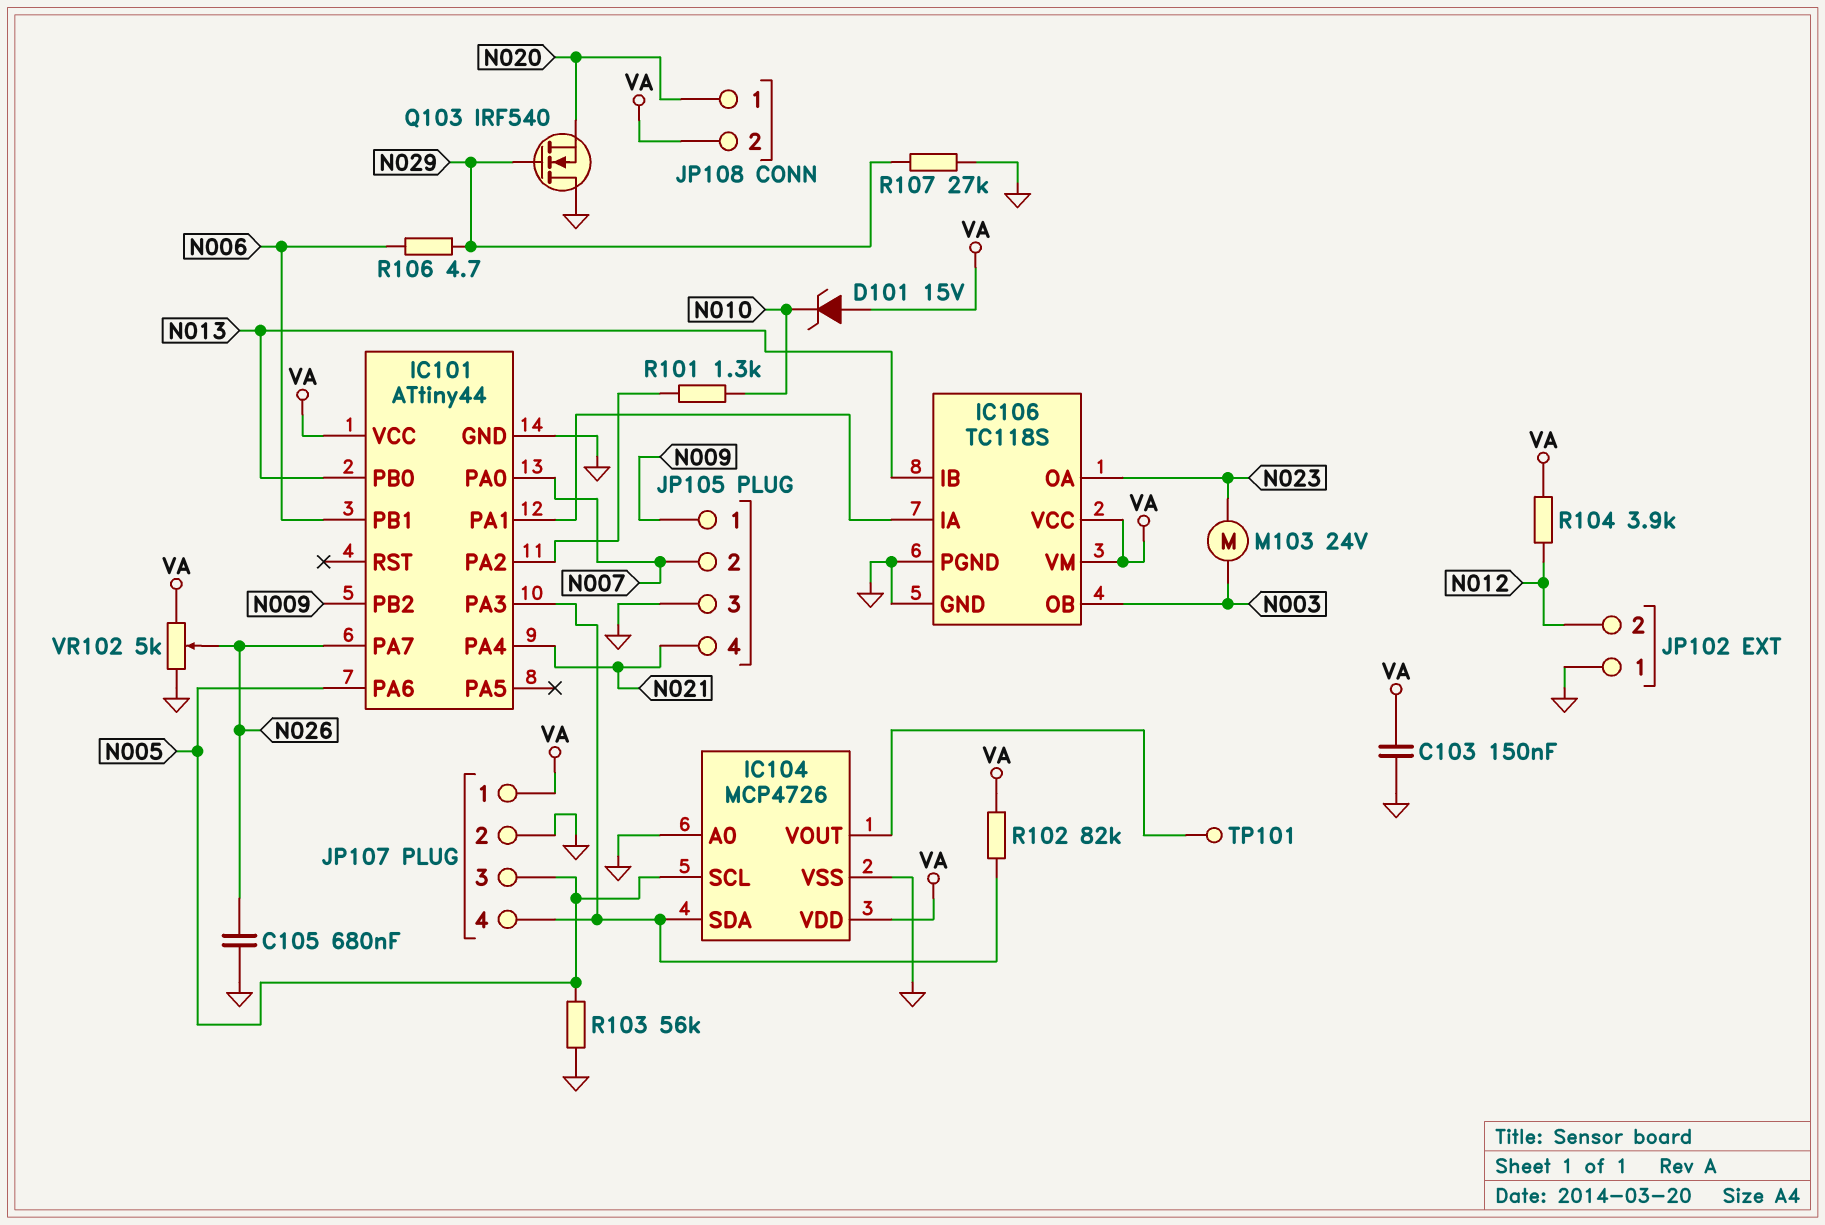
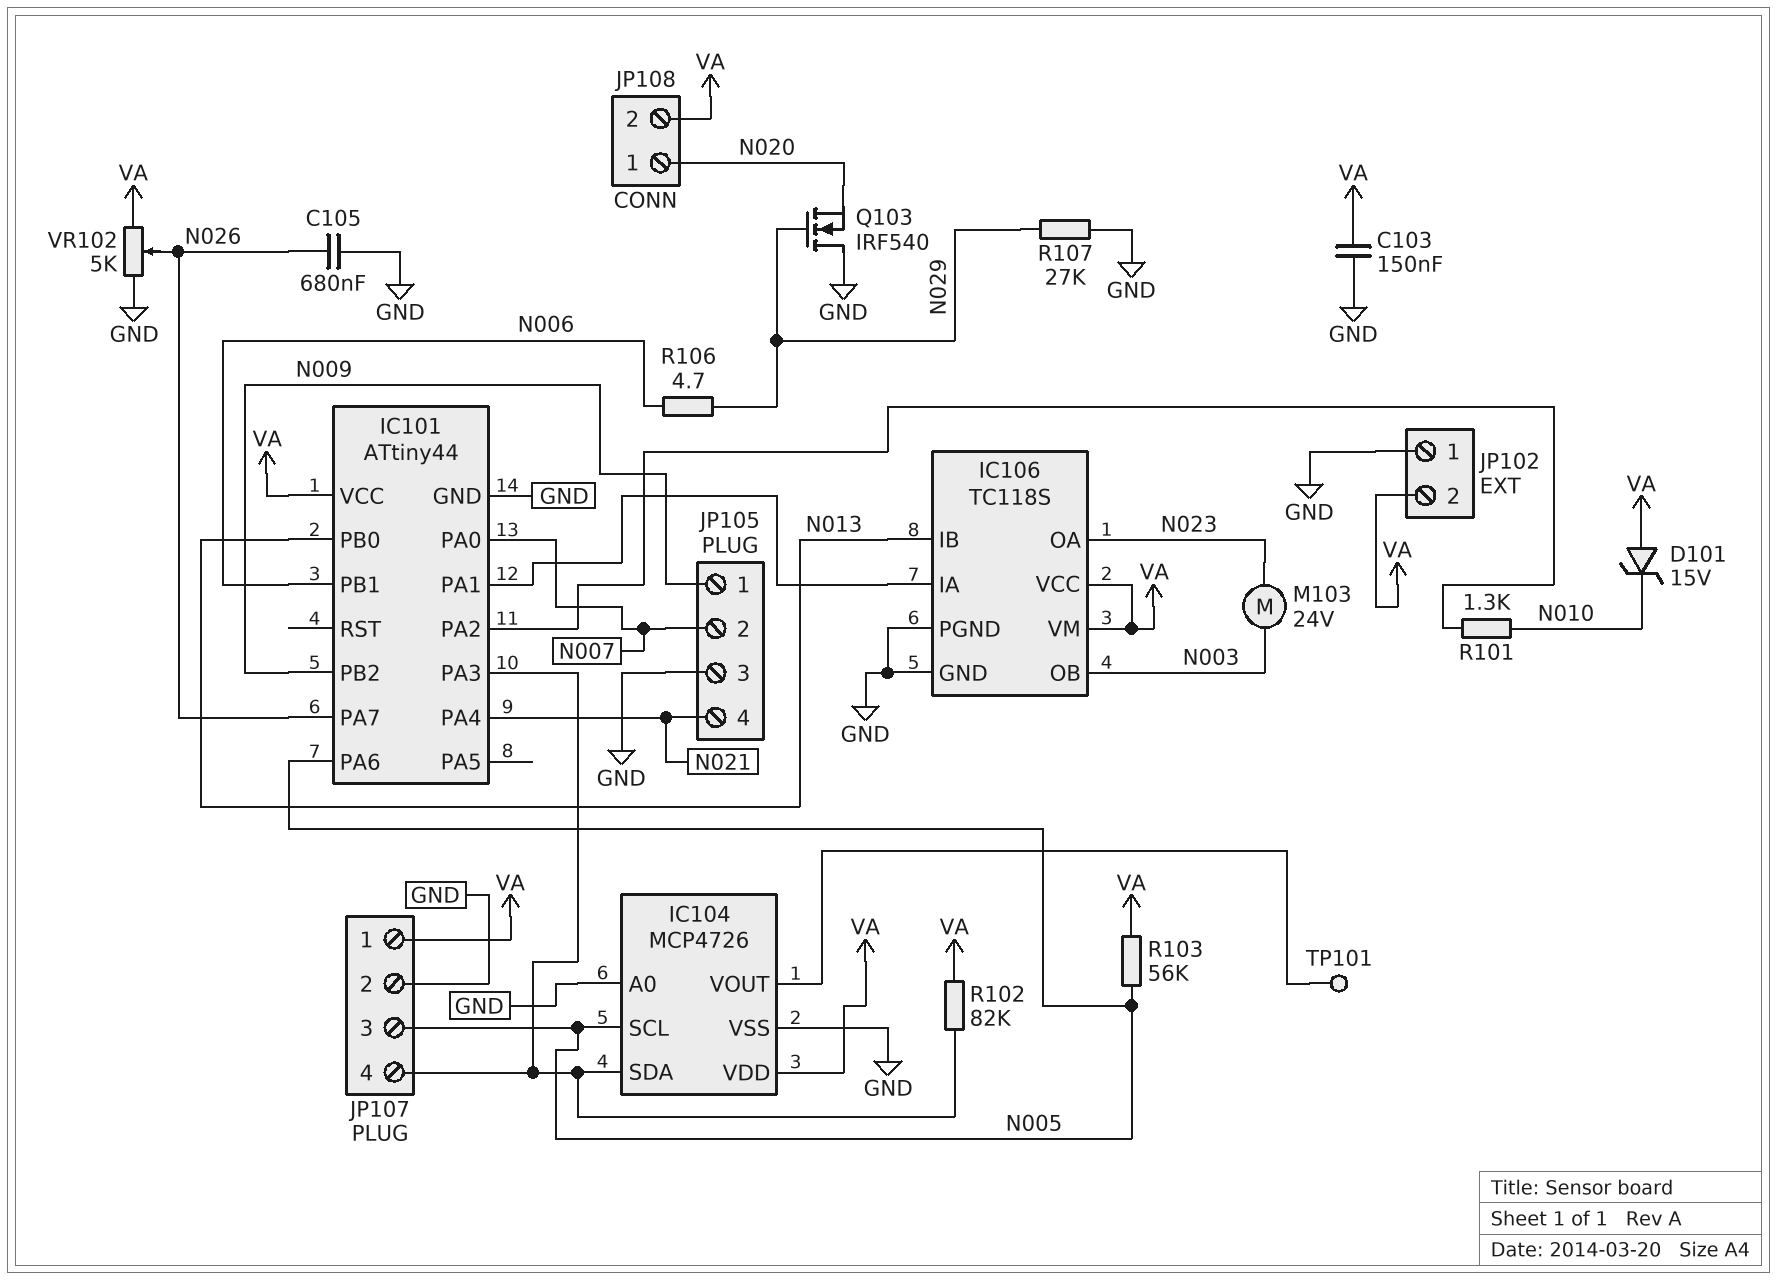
JP102 pin 2: N012 -> VA
R103: 56k (GND, N005) -> 56k (N005, VA)
R104: 3.9k (N012, VA) -> none

